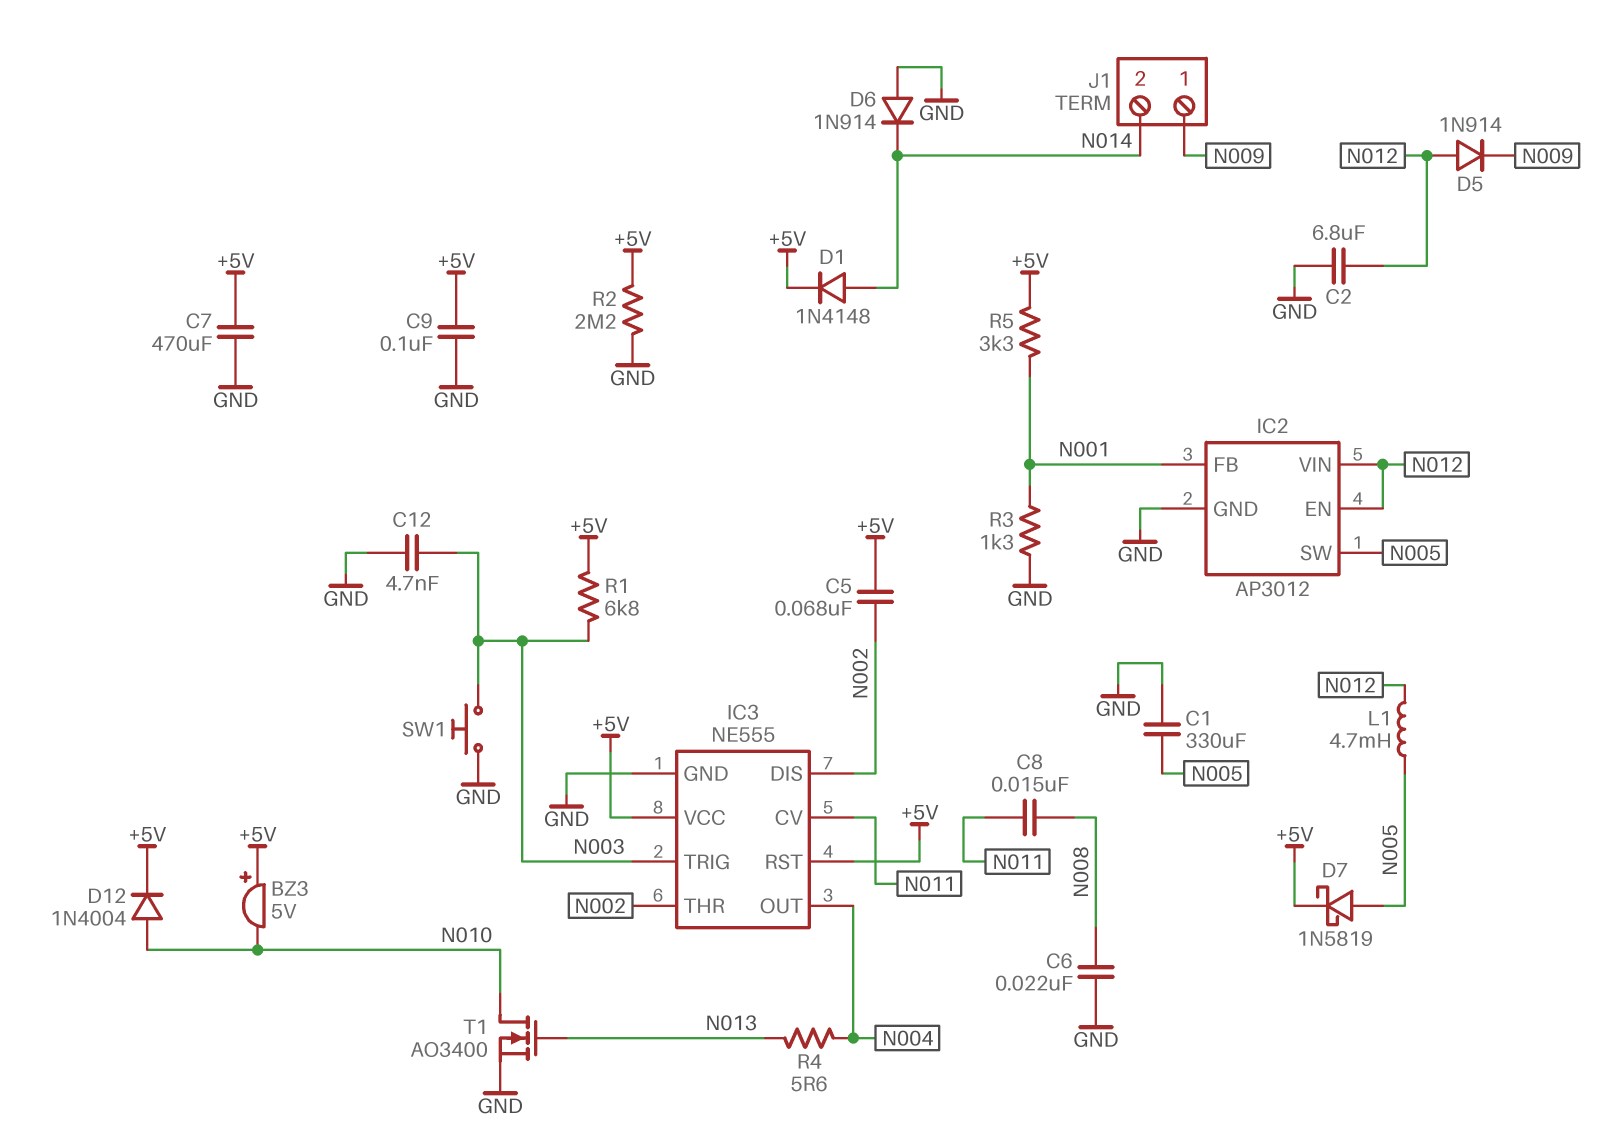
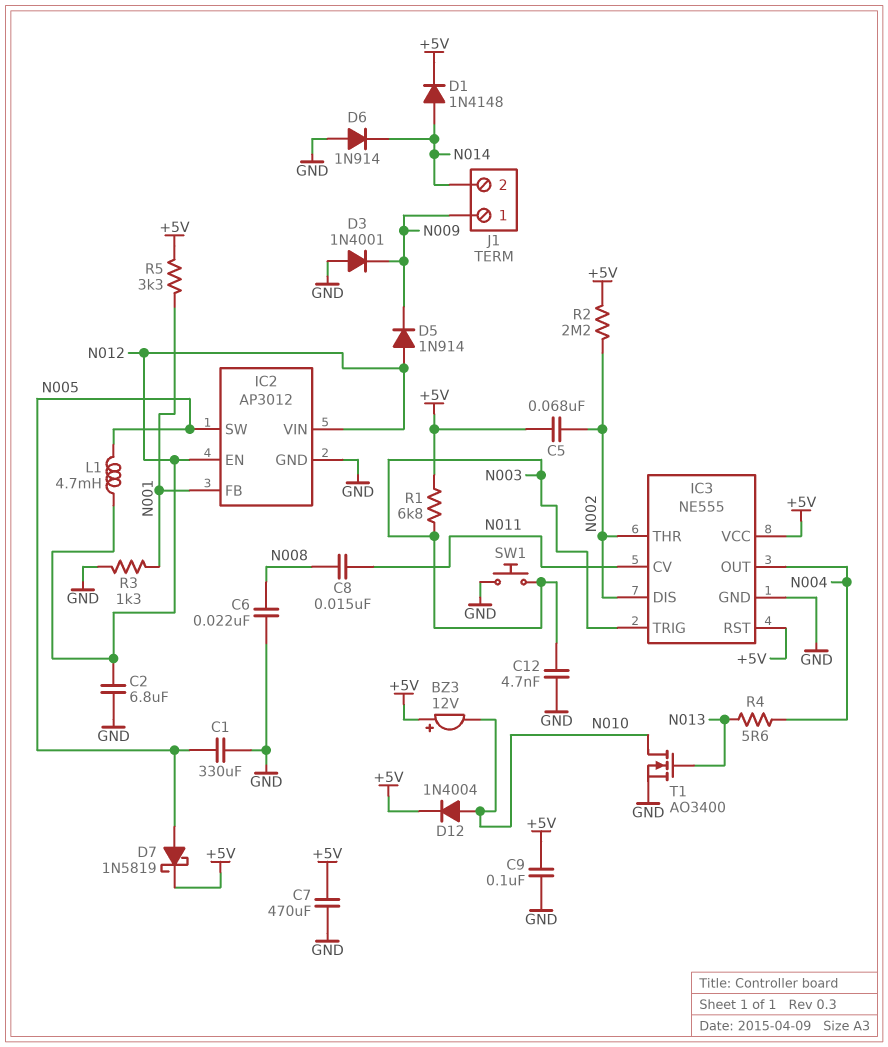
BZ3: buzzer 5V (plus +5V, minus N010) -> buzzer 12V (plus +5V, minus N010)
D3: none -> diode 1N4001 (A GND, K N009)
R2: 2.2M (+5V, GND) -> 2.2M (+5V, N002)

